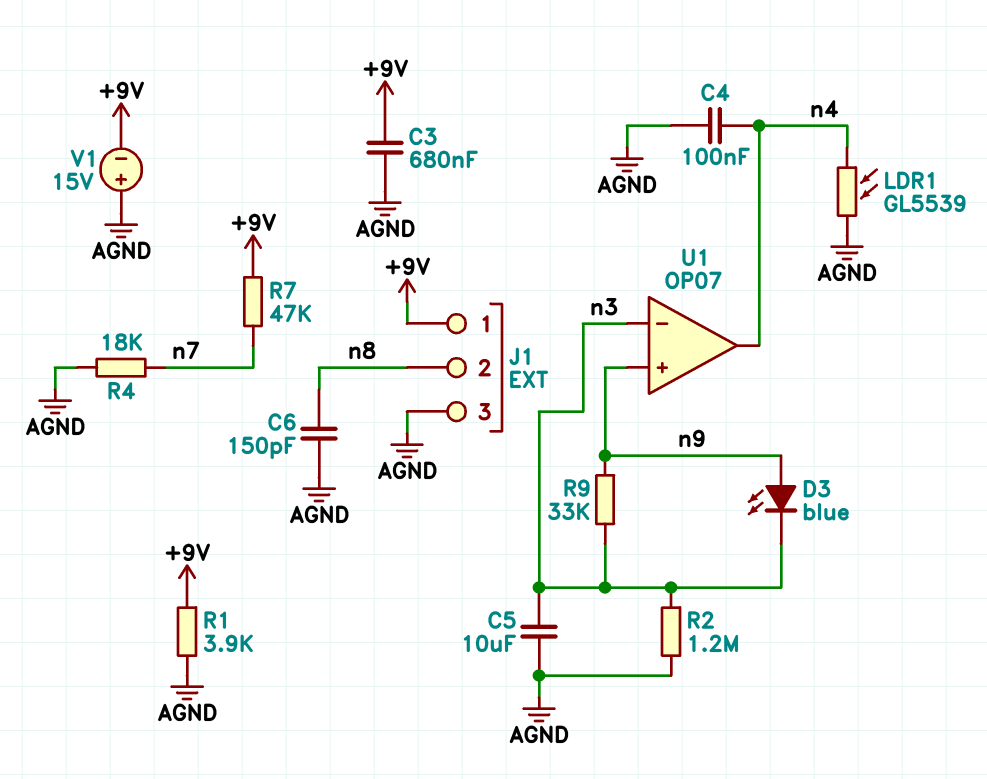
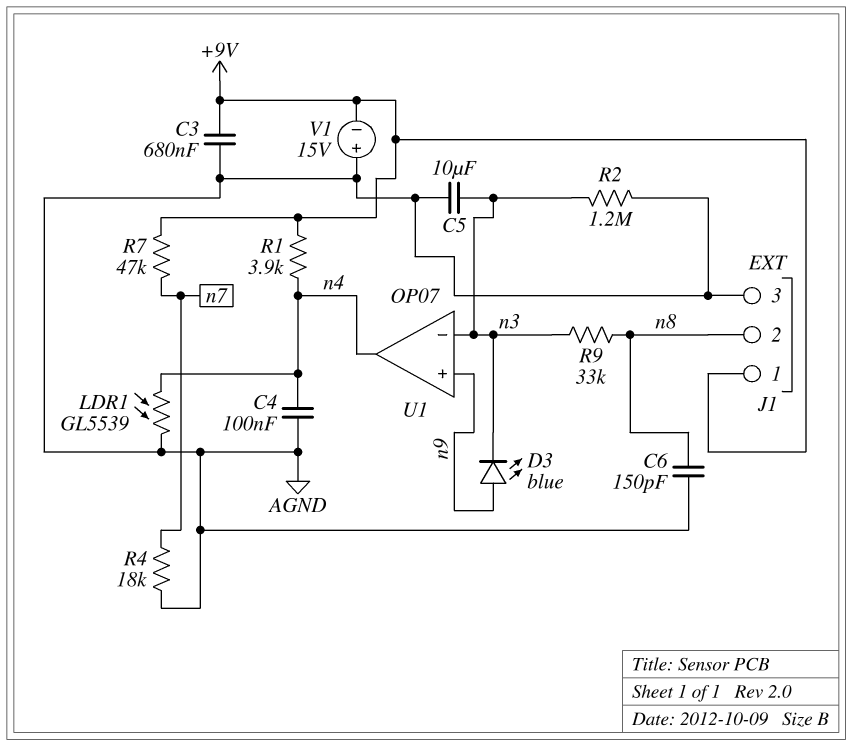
R1: 3.9k (+9V, AGND) -> 3.9k (+9V, n4)
R9: 33k (n3, n9) -> 33k (n3, n8)

